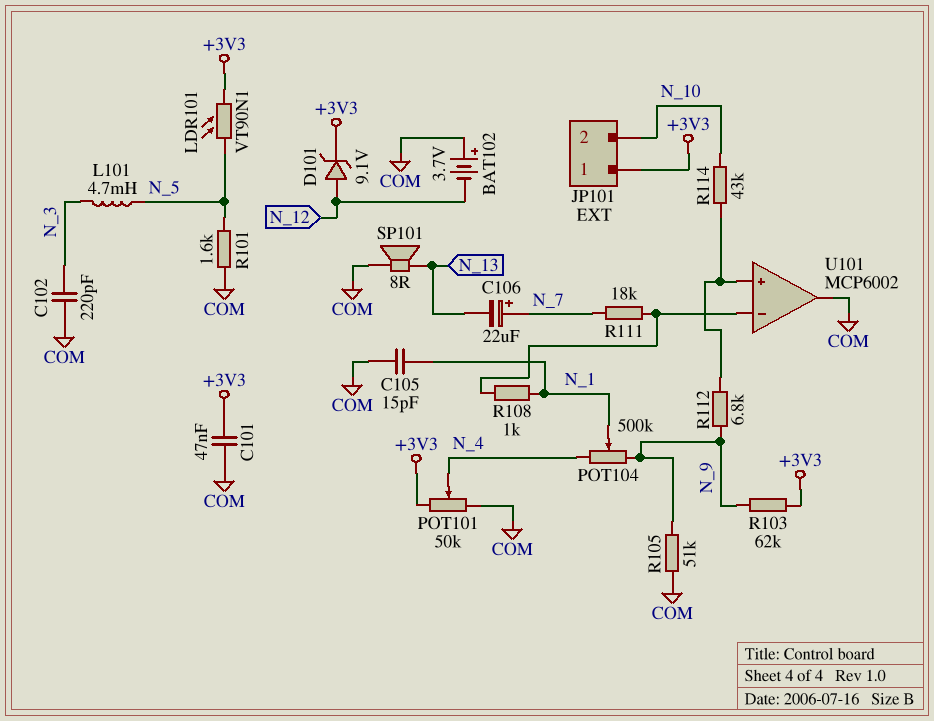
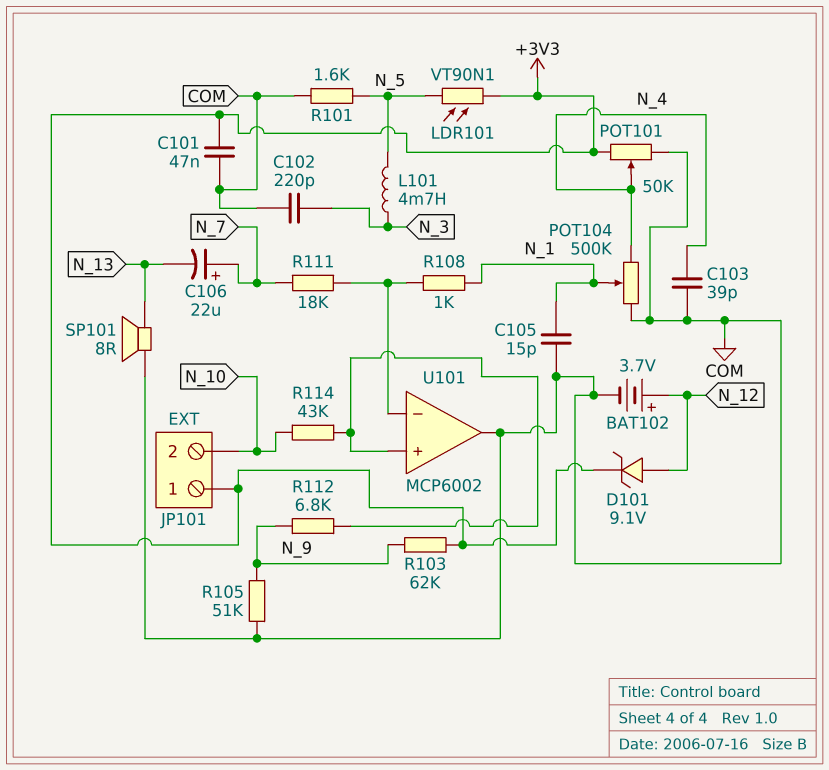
BAT102: 3.7V (plus COM, minus N_12) -> 3.7V (plus N_12, minus COM)
C103: none -> 39pF (COM, N_4)
POT104: 500k (N_4, N_9, wiper N_1) -> 500k (COM, N_4, wiper N_1)

